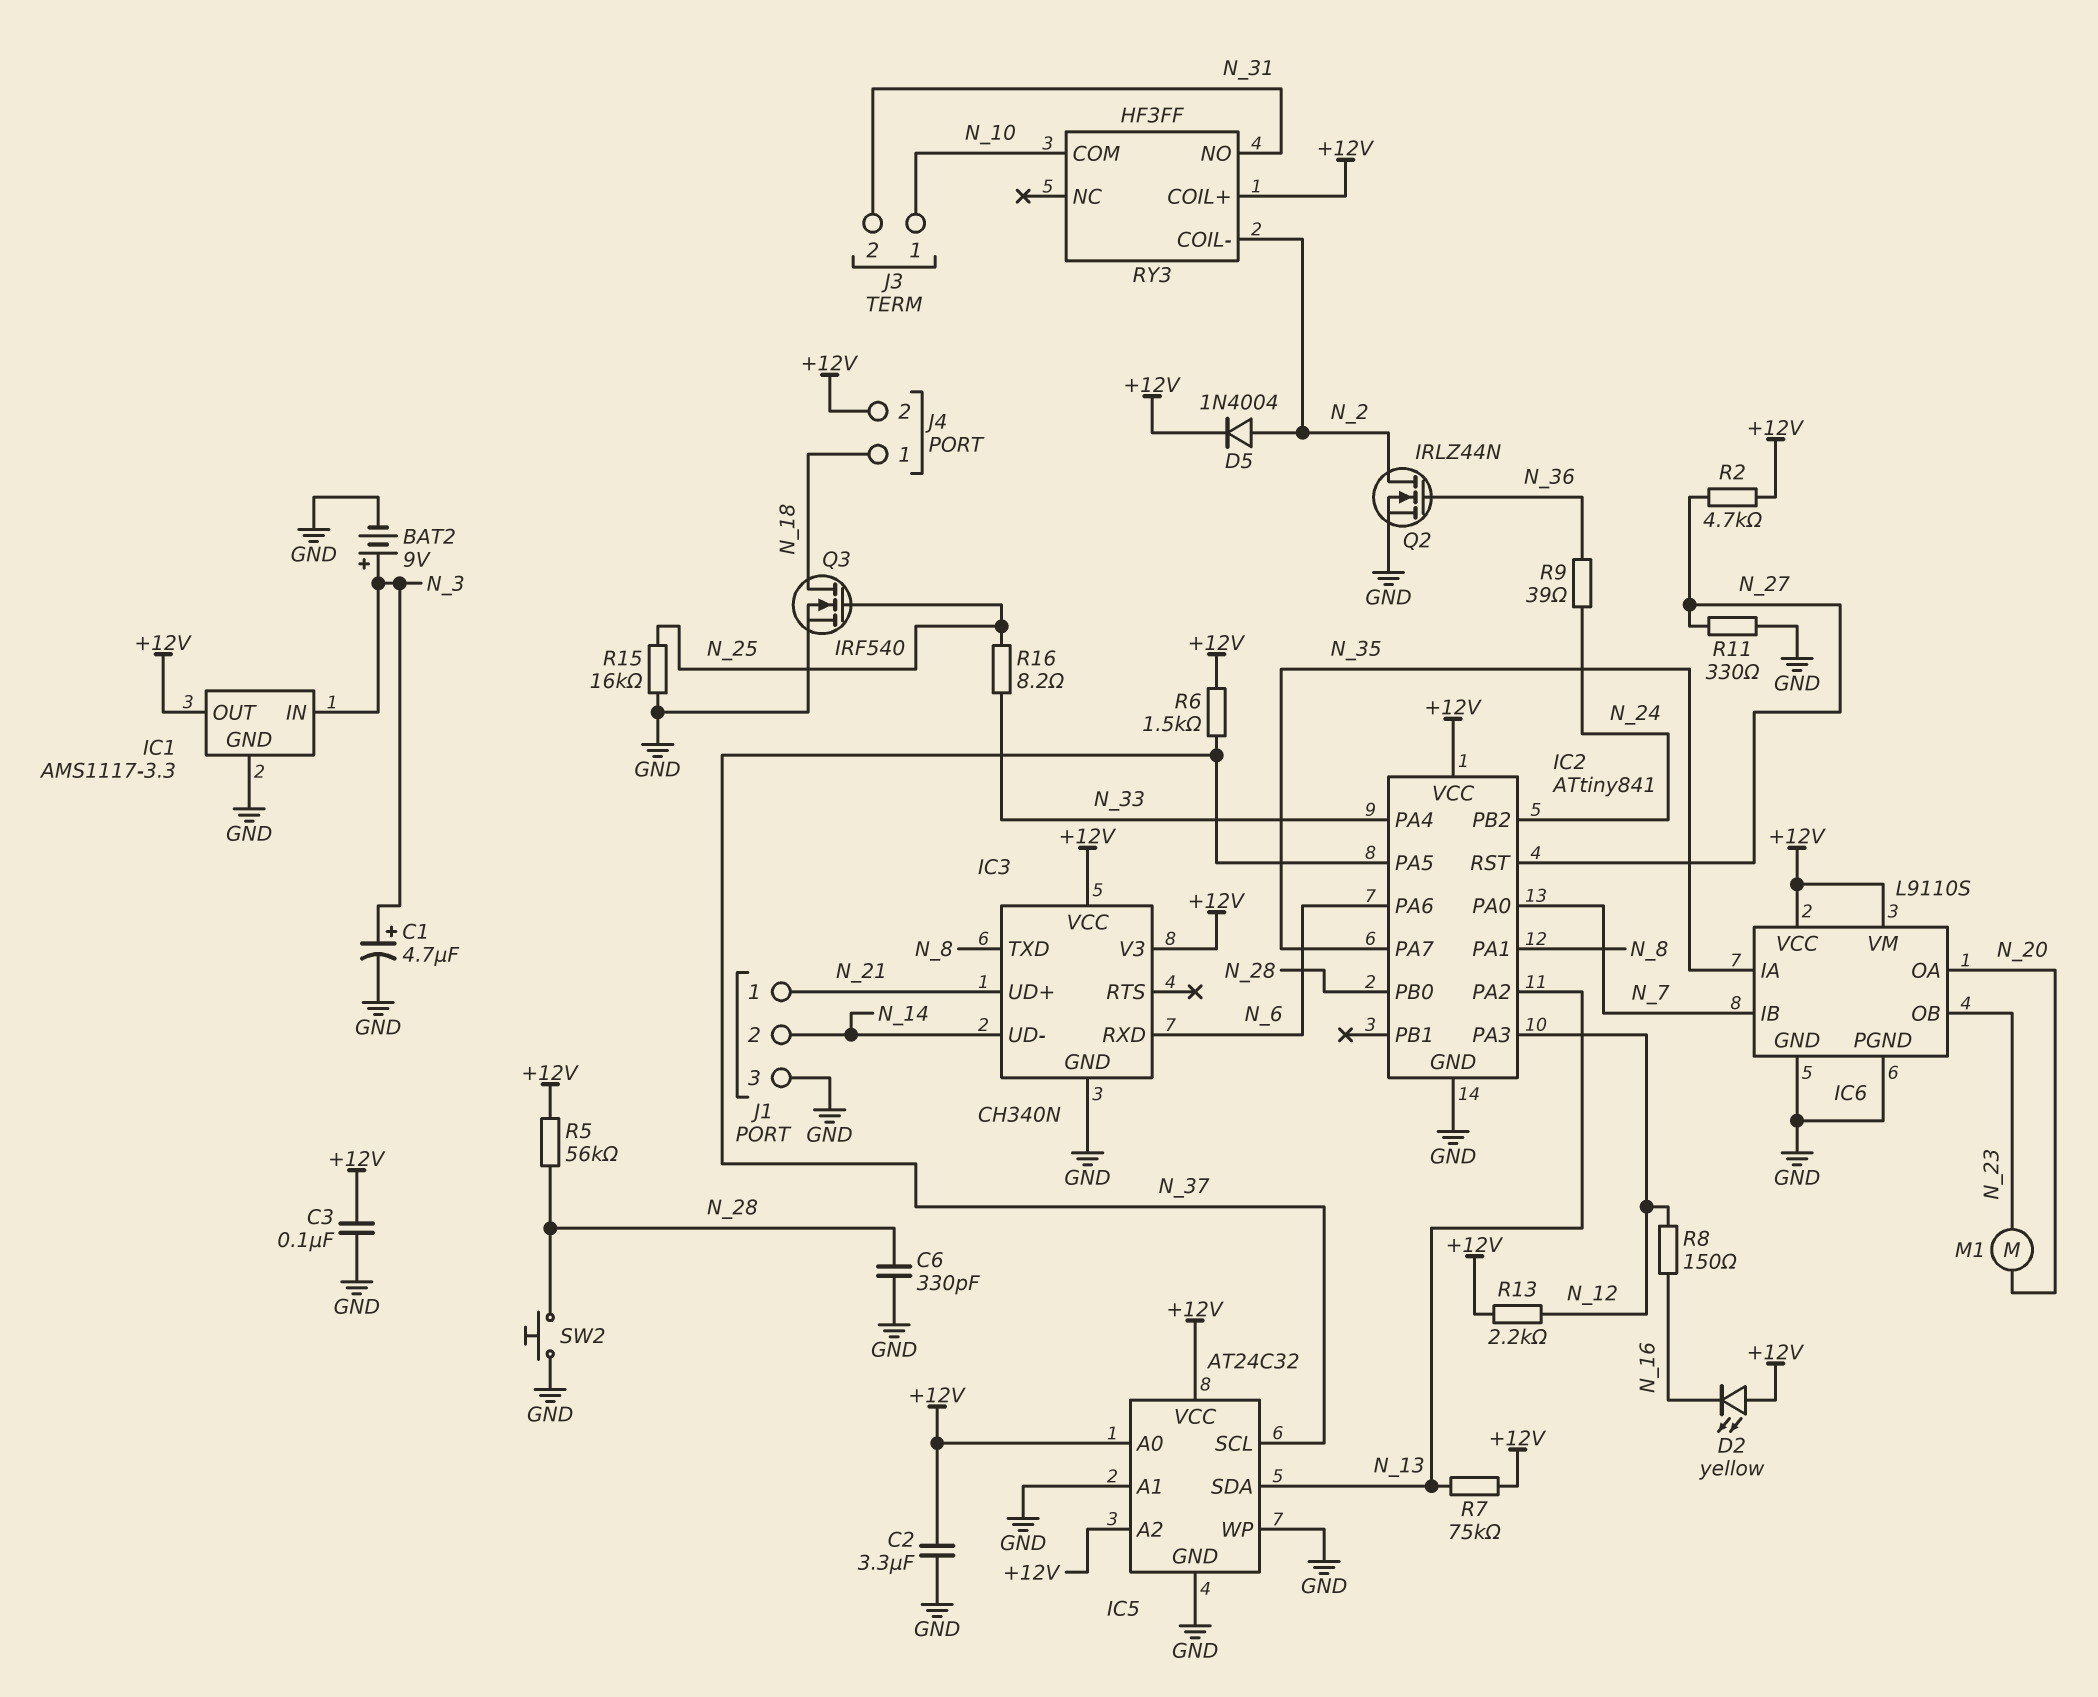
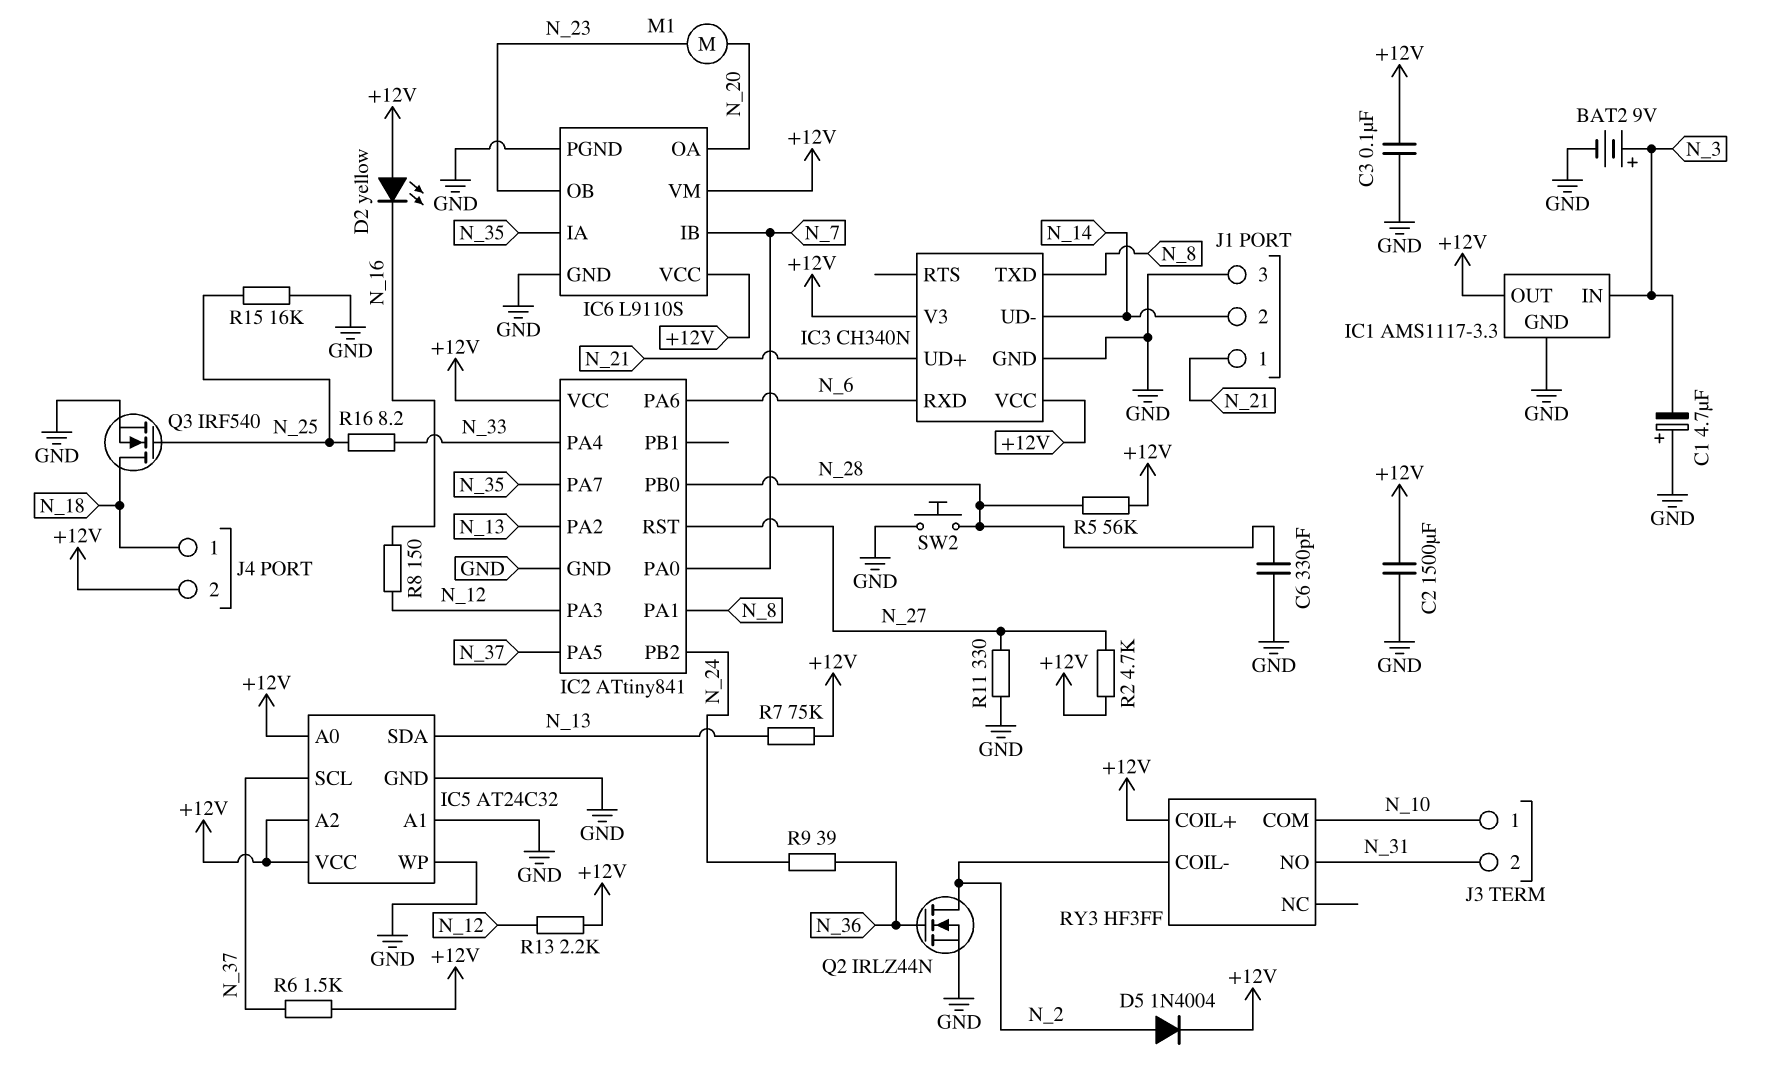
C1: 4.7uF (plus N_3, minus GND) -> 4.7uF (plus GND, minus N_3)
C2: 3.3uF (+12V, GND) -> 1500uF (+12V, GND)

